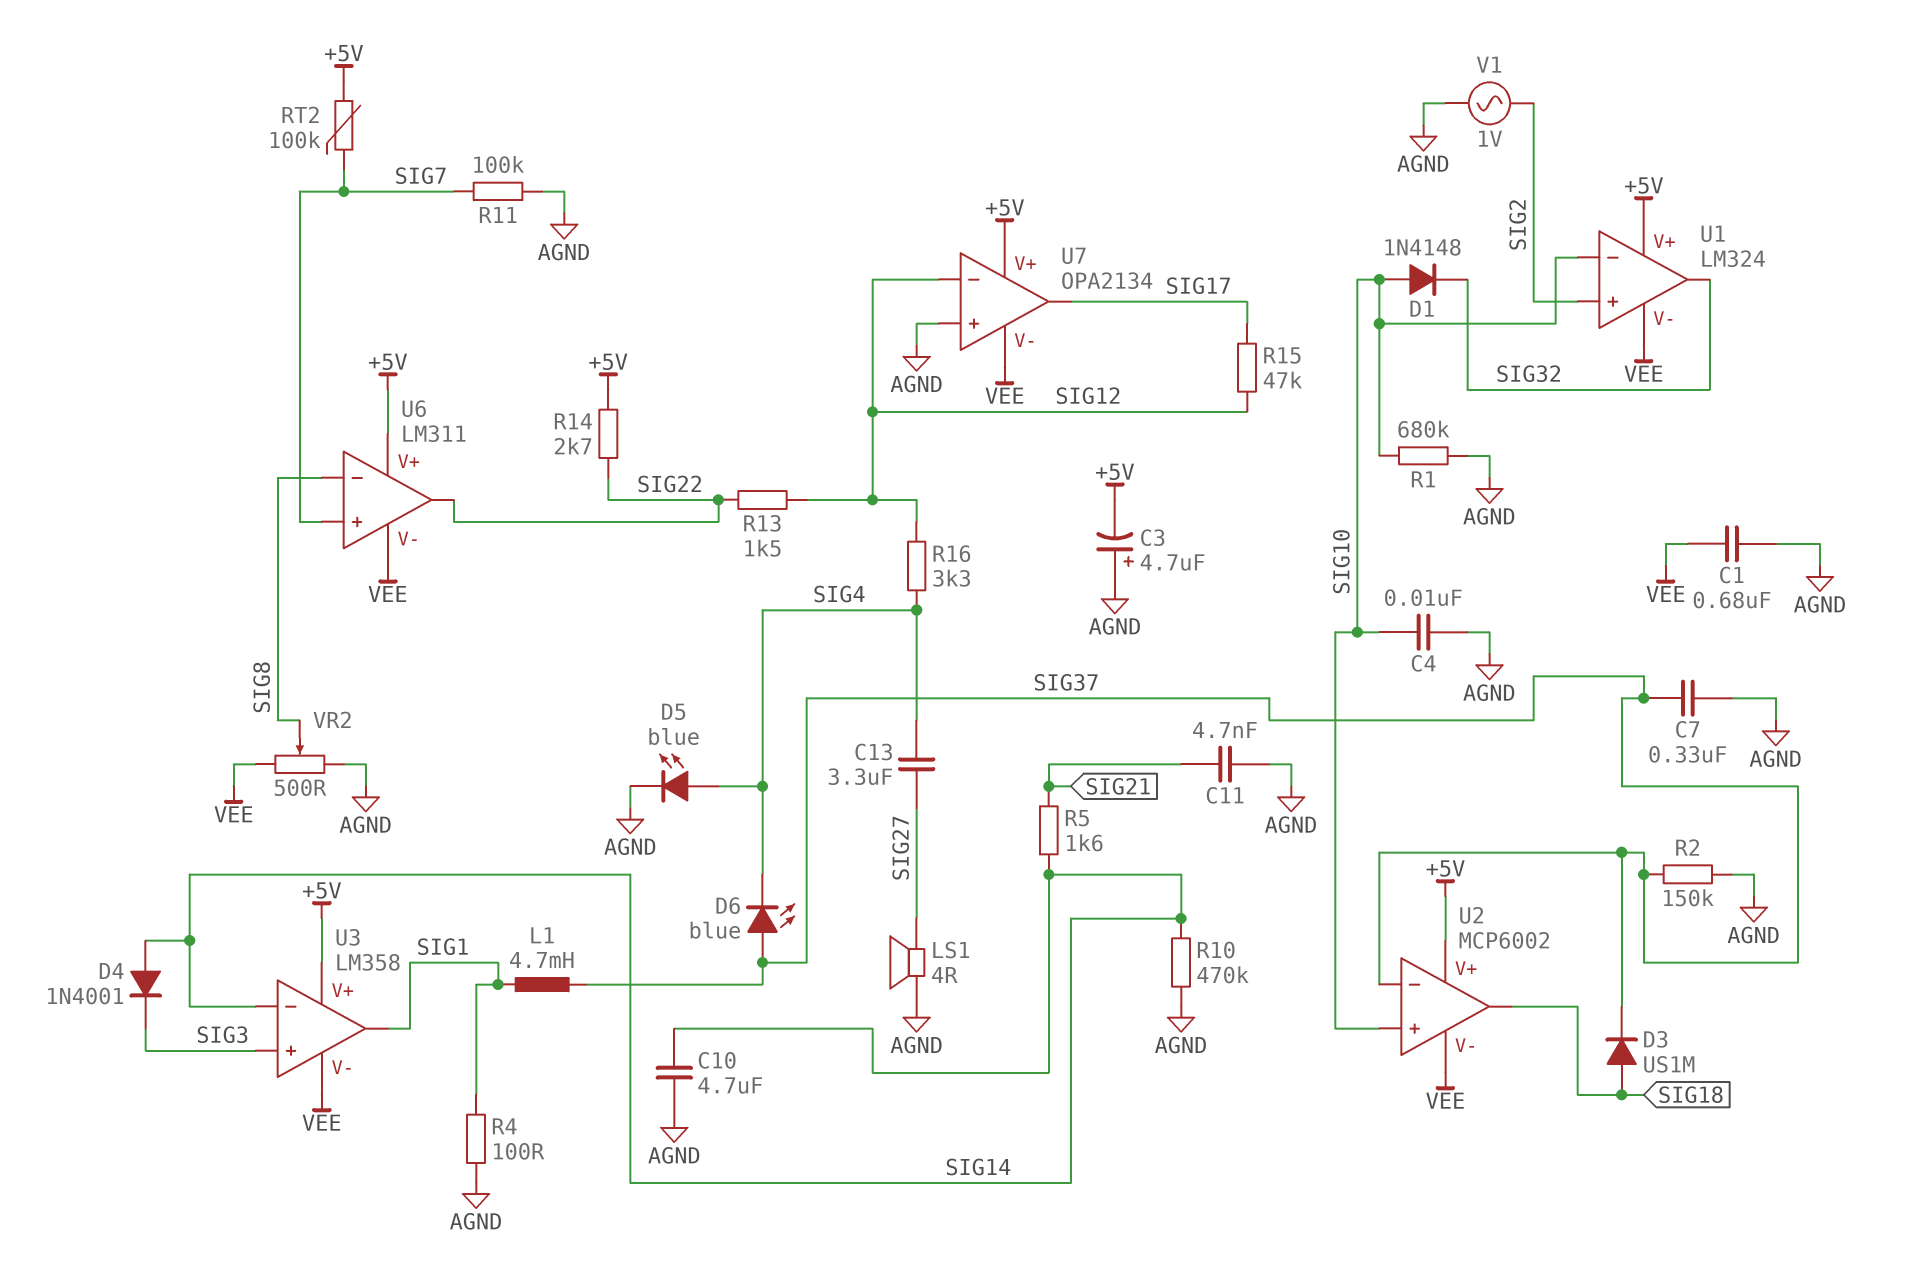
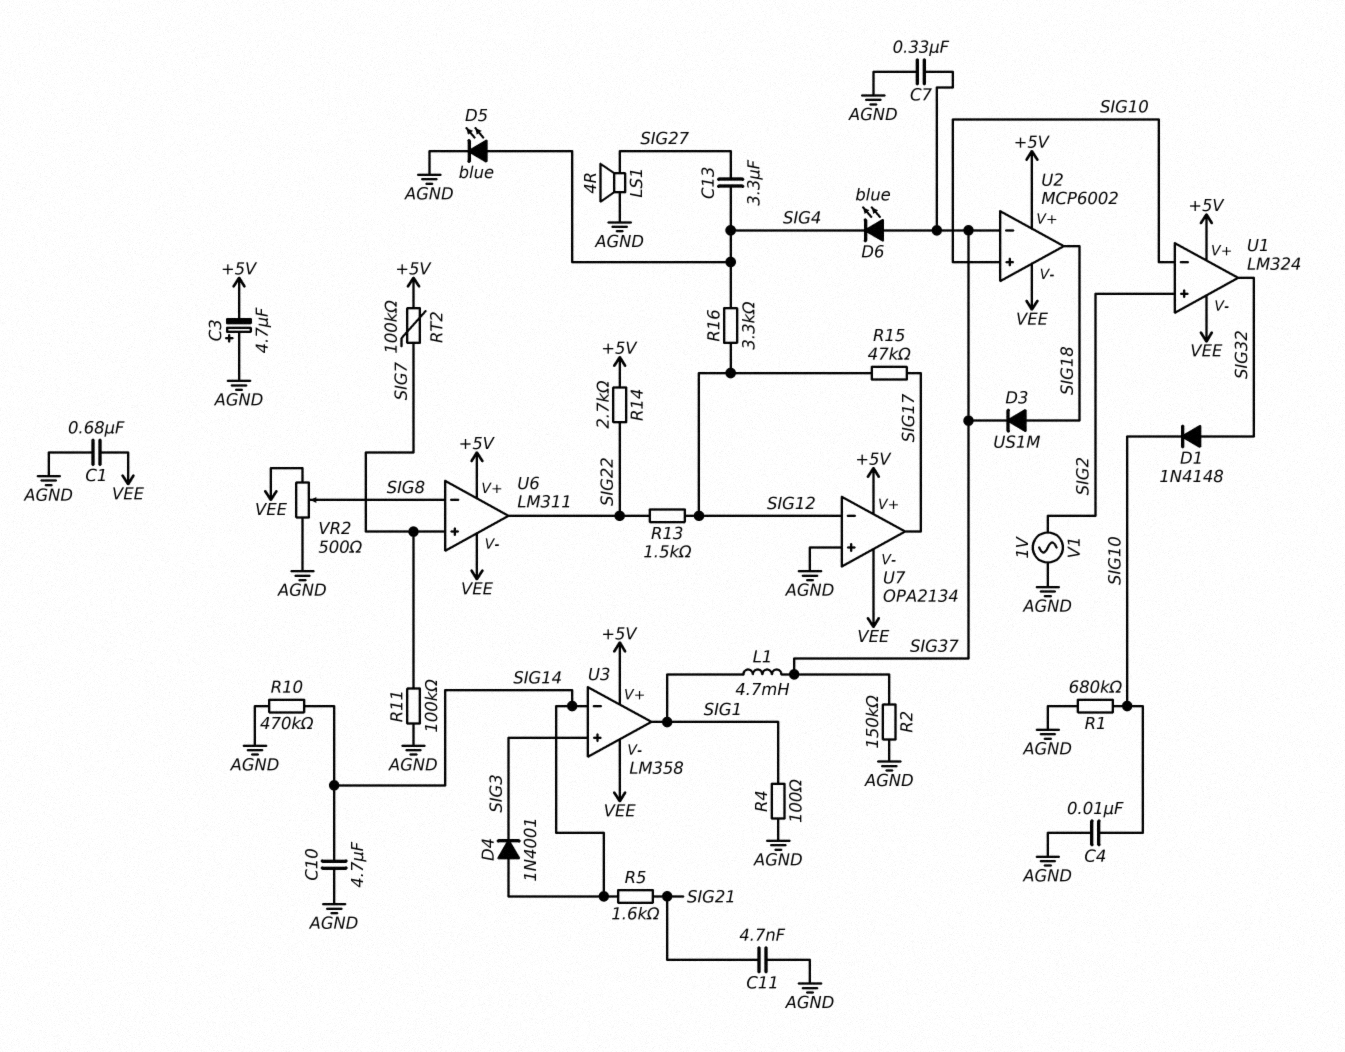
D1: diode 1N4148 (A SIG10, K SIG32) -> diode 1N4148 (A SIG32, K SIG10)

